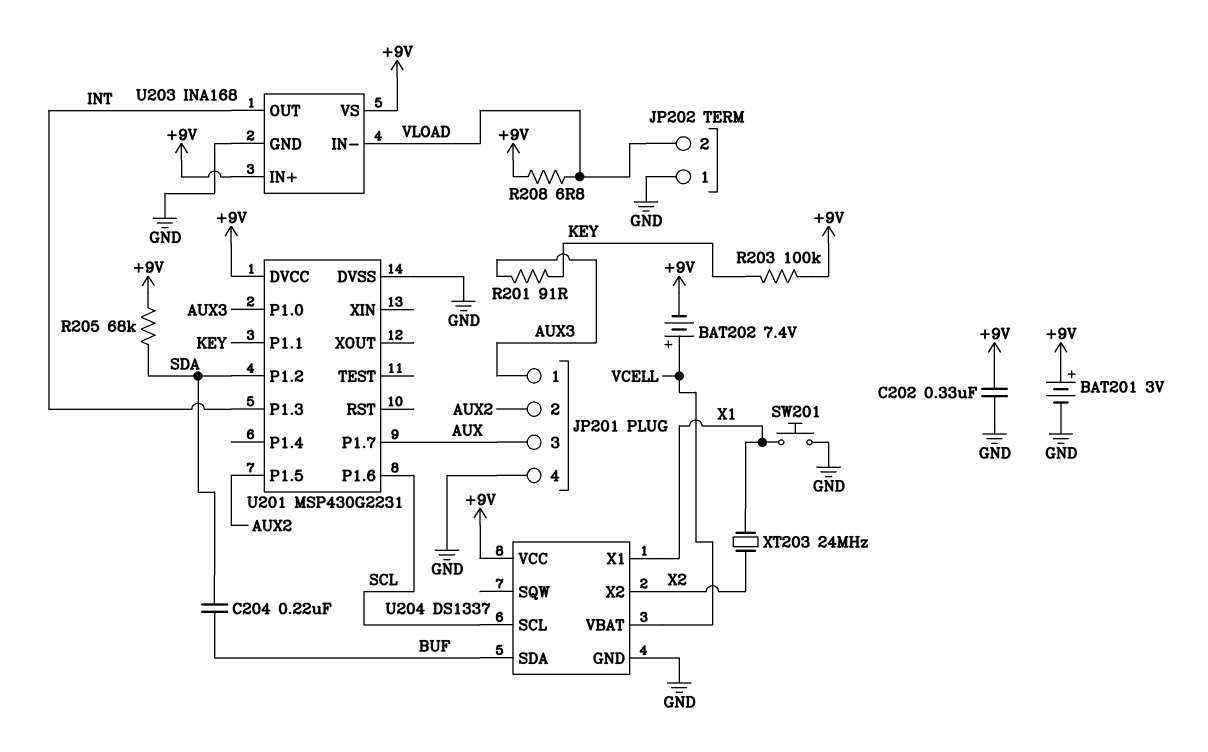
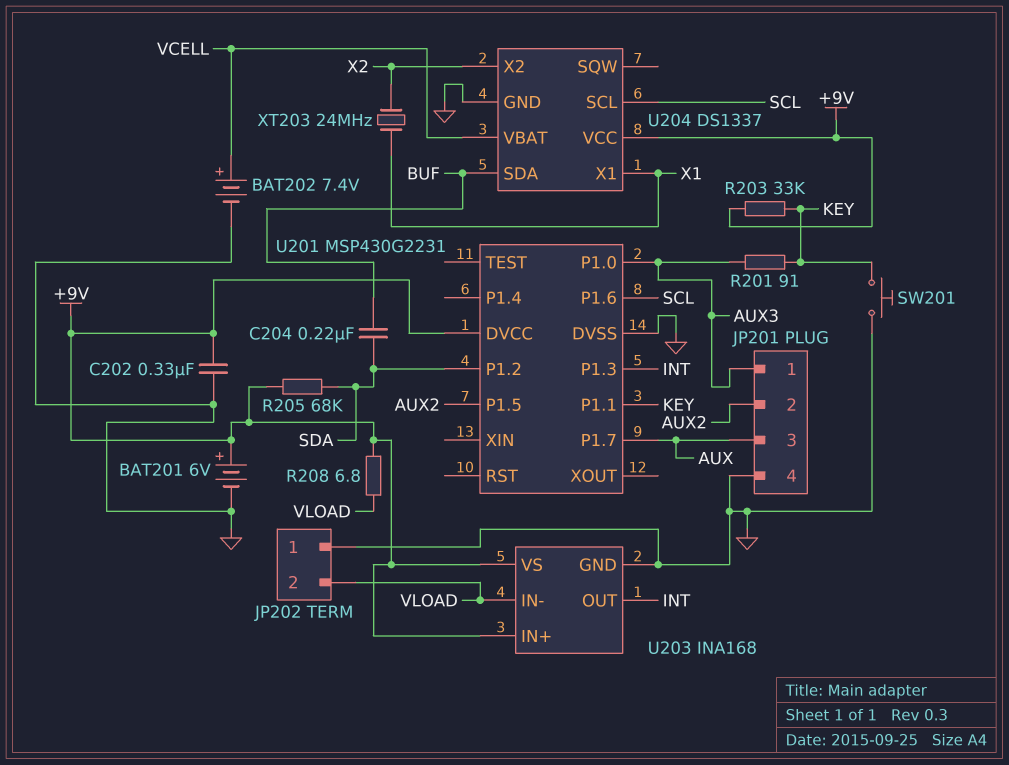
BAT201: 3V (plus +9V, minus GND) -> 6V (plus +9V, minus GND)
BAT202: 7.4V (plus VCELL, minus +9V) -> 7.4V (plus VCELL, minus GND)
R203: 100k (+9V, KEY) -> 33k (+9V, KEY)
SW201: button (GND, X1) -> button (GND, KEY)

